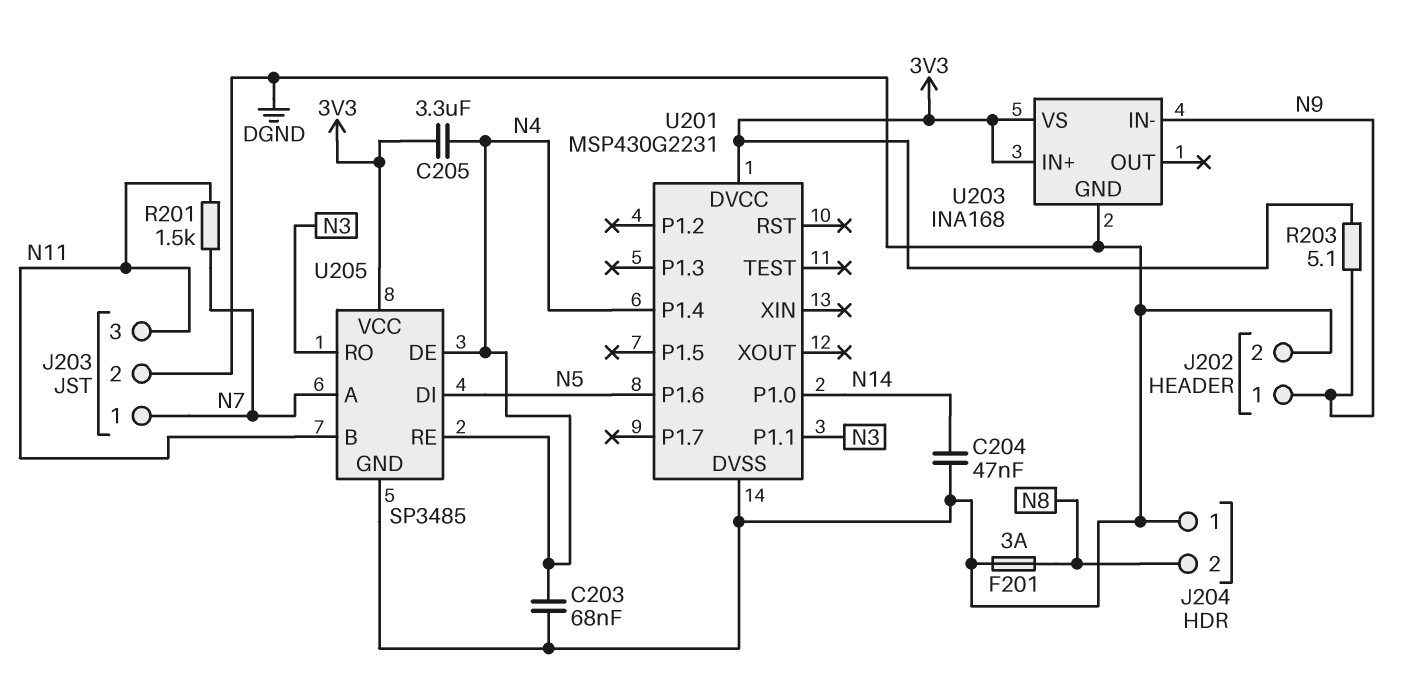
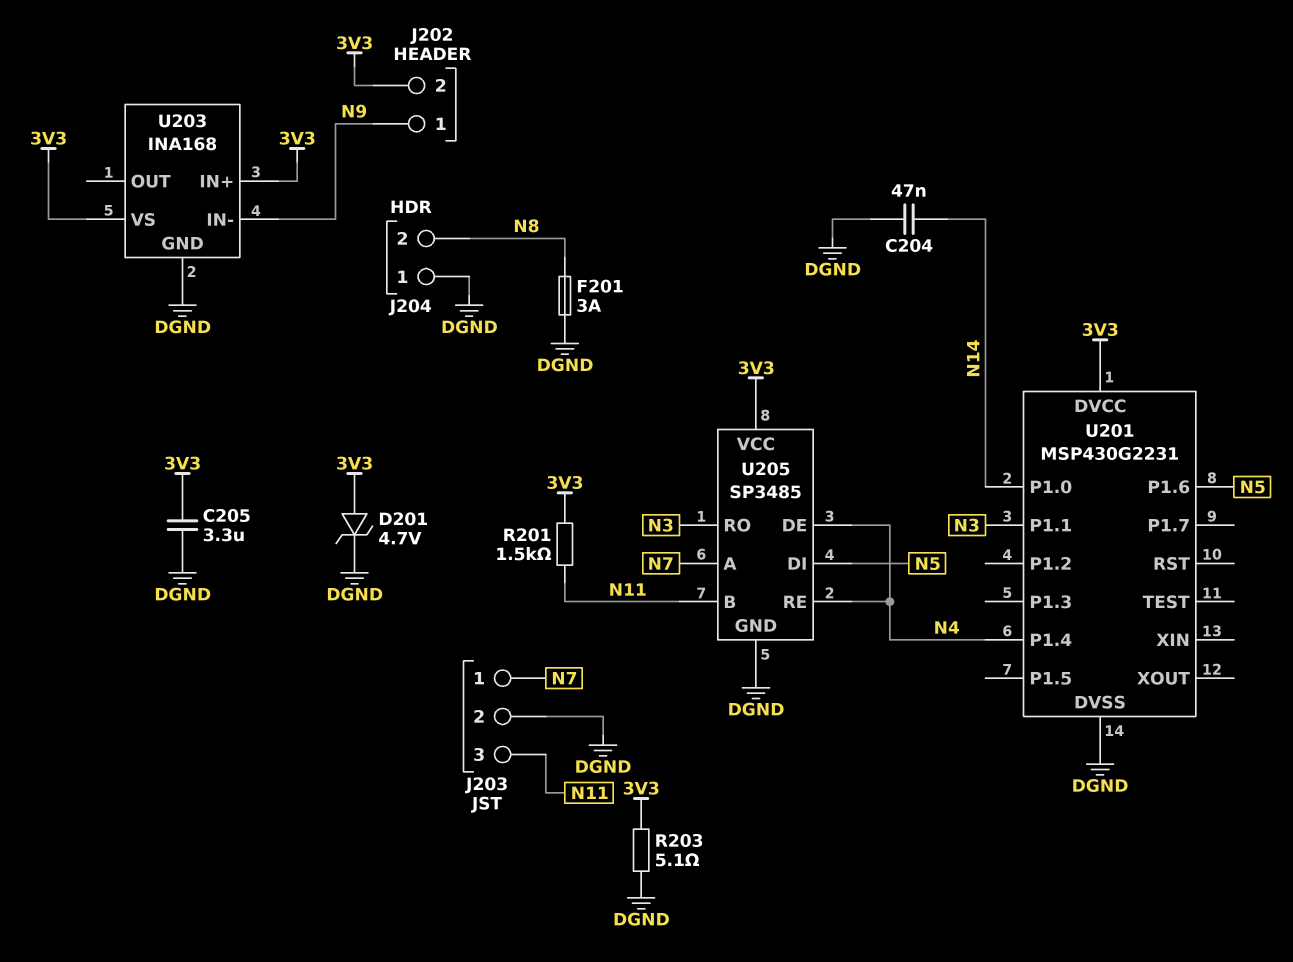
C203: 68nF (DGND, N4) -> none
C205: 3.3uF (3V3, N4) -> 3.3uF (3V3, DGND)
D201: none -> zener 4.7V (A 3V3, K DGND)
J202 pin 2: DGND -> 3V3
R201: 1.5k (N7, N11) -> 1.5k (3V3, N11)
R203: 5.1 (3V3, N9) -> 5.1 (3V3, DGND)

